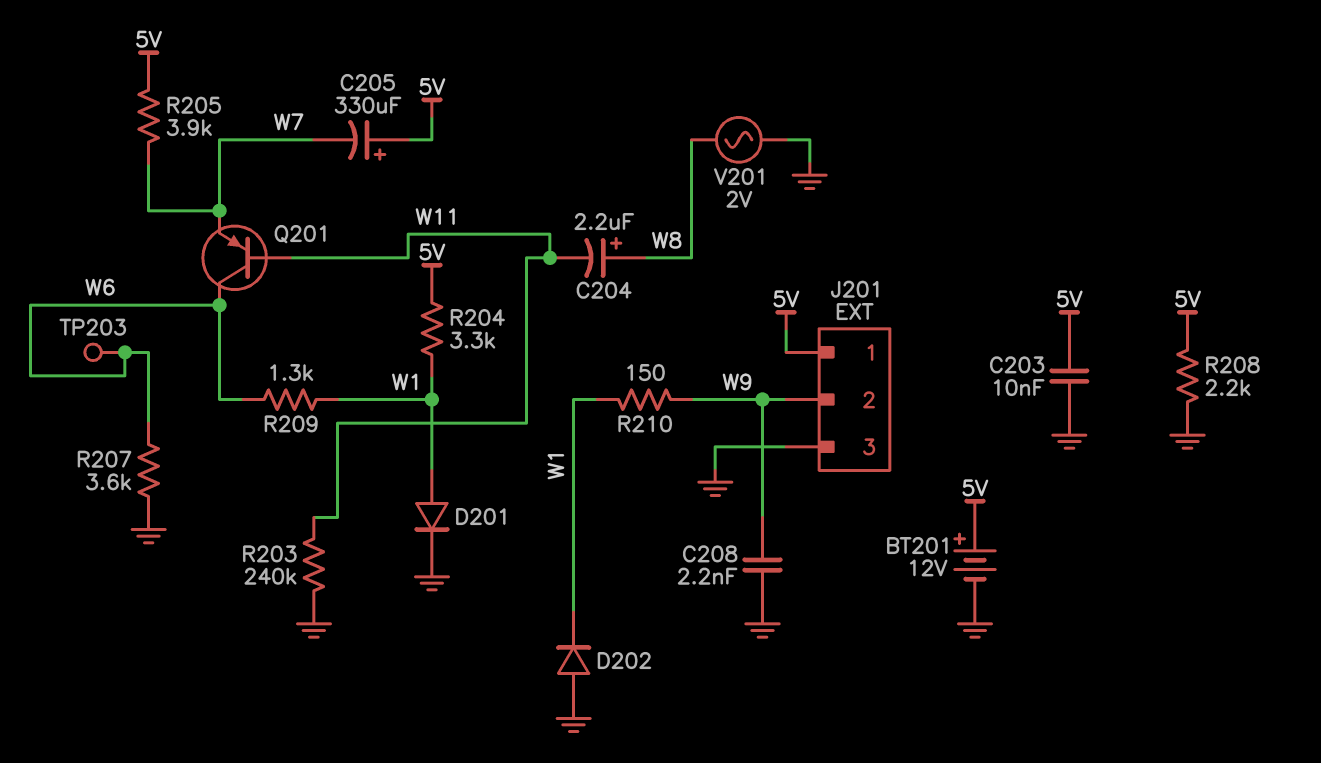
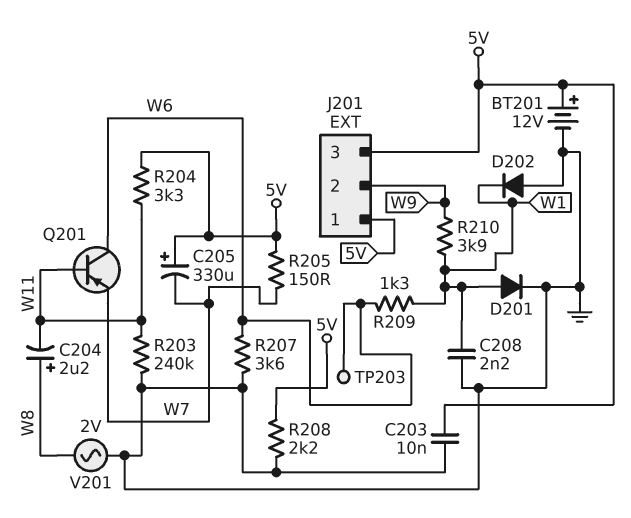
C208: 2.2nF (GND, W9) -> 2.2nF (GND, W1)
J201 pin 3: GND -> 5V
R204: 3.3k (5V, W1) -> 3.3k (5V, W11)
R205: 3.9k (5V, W7) -> 150 (5V, W7)
R210: 150 (W1, W9) -> 3.9k (W1, W9)

